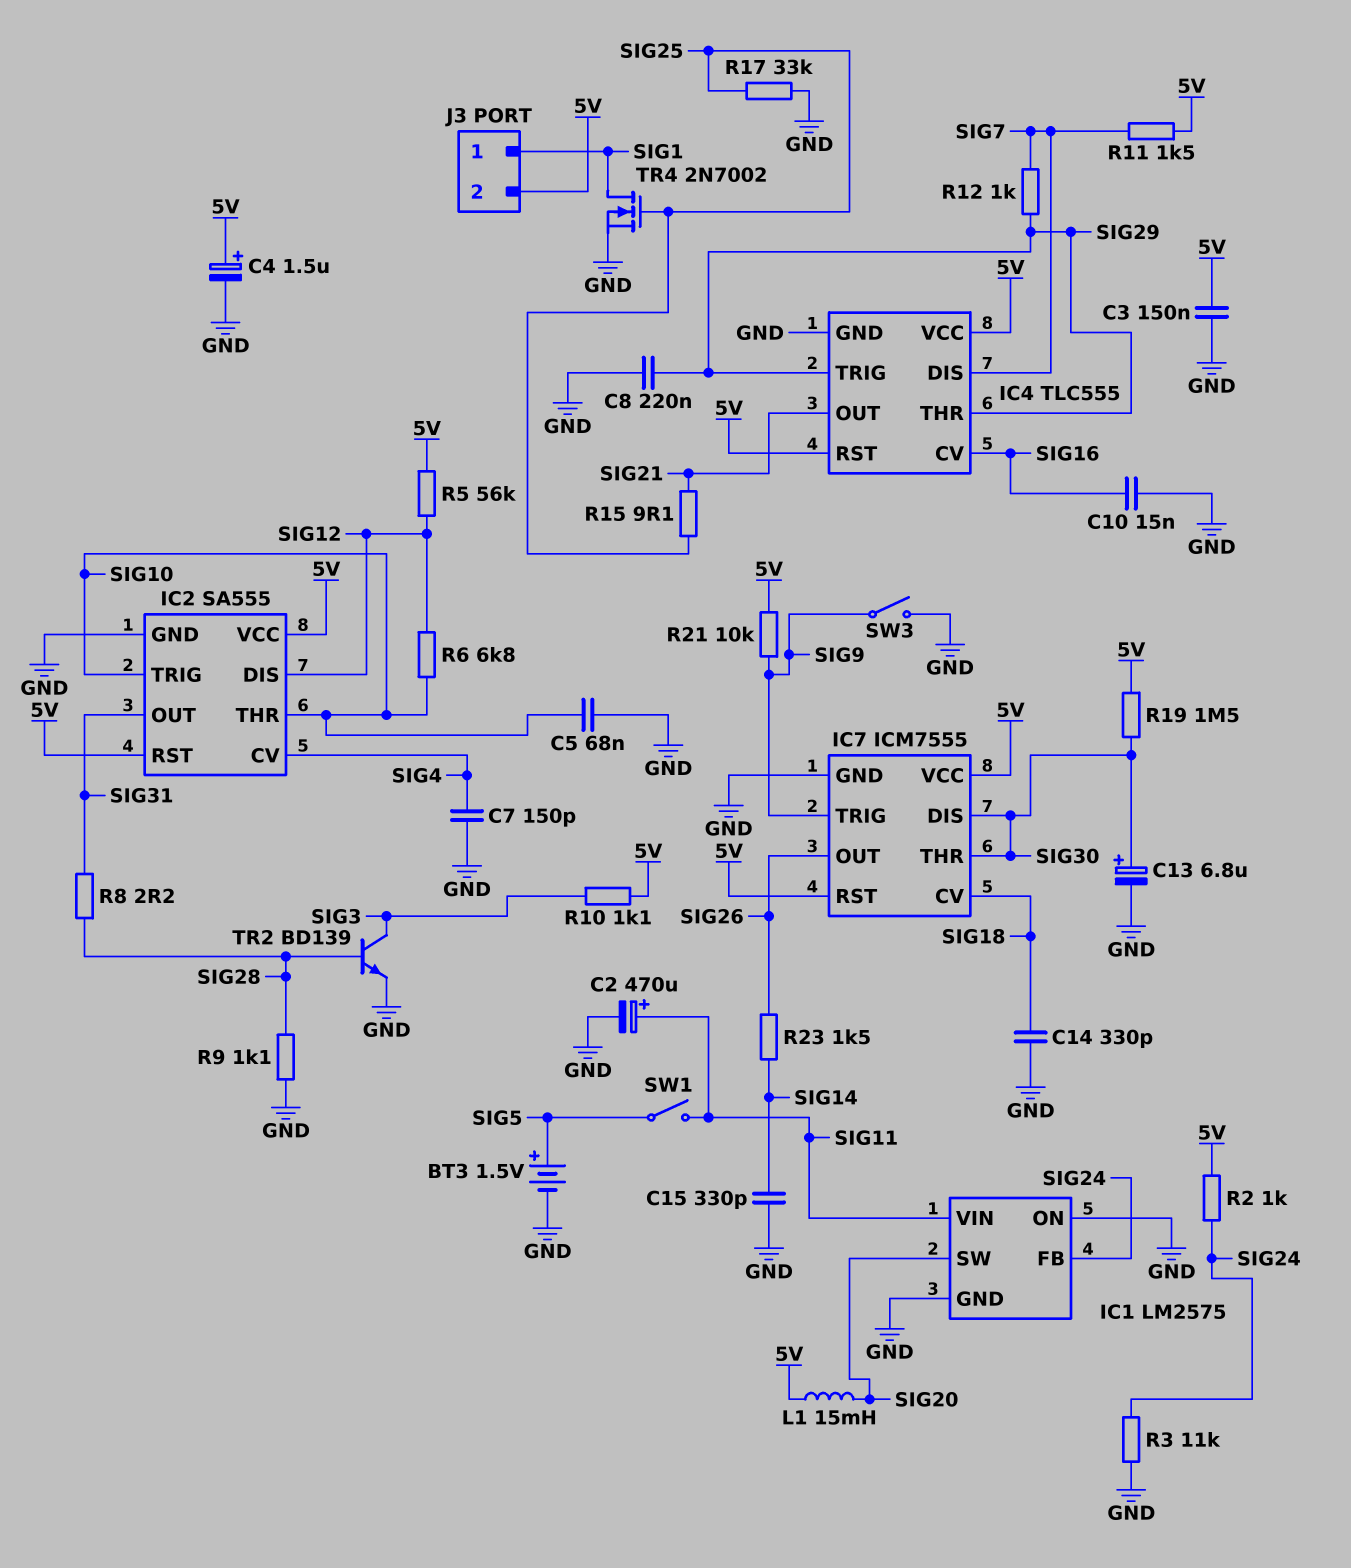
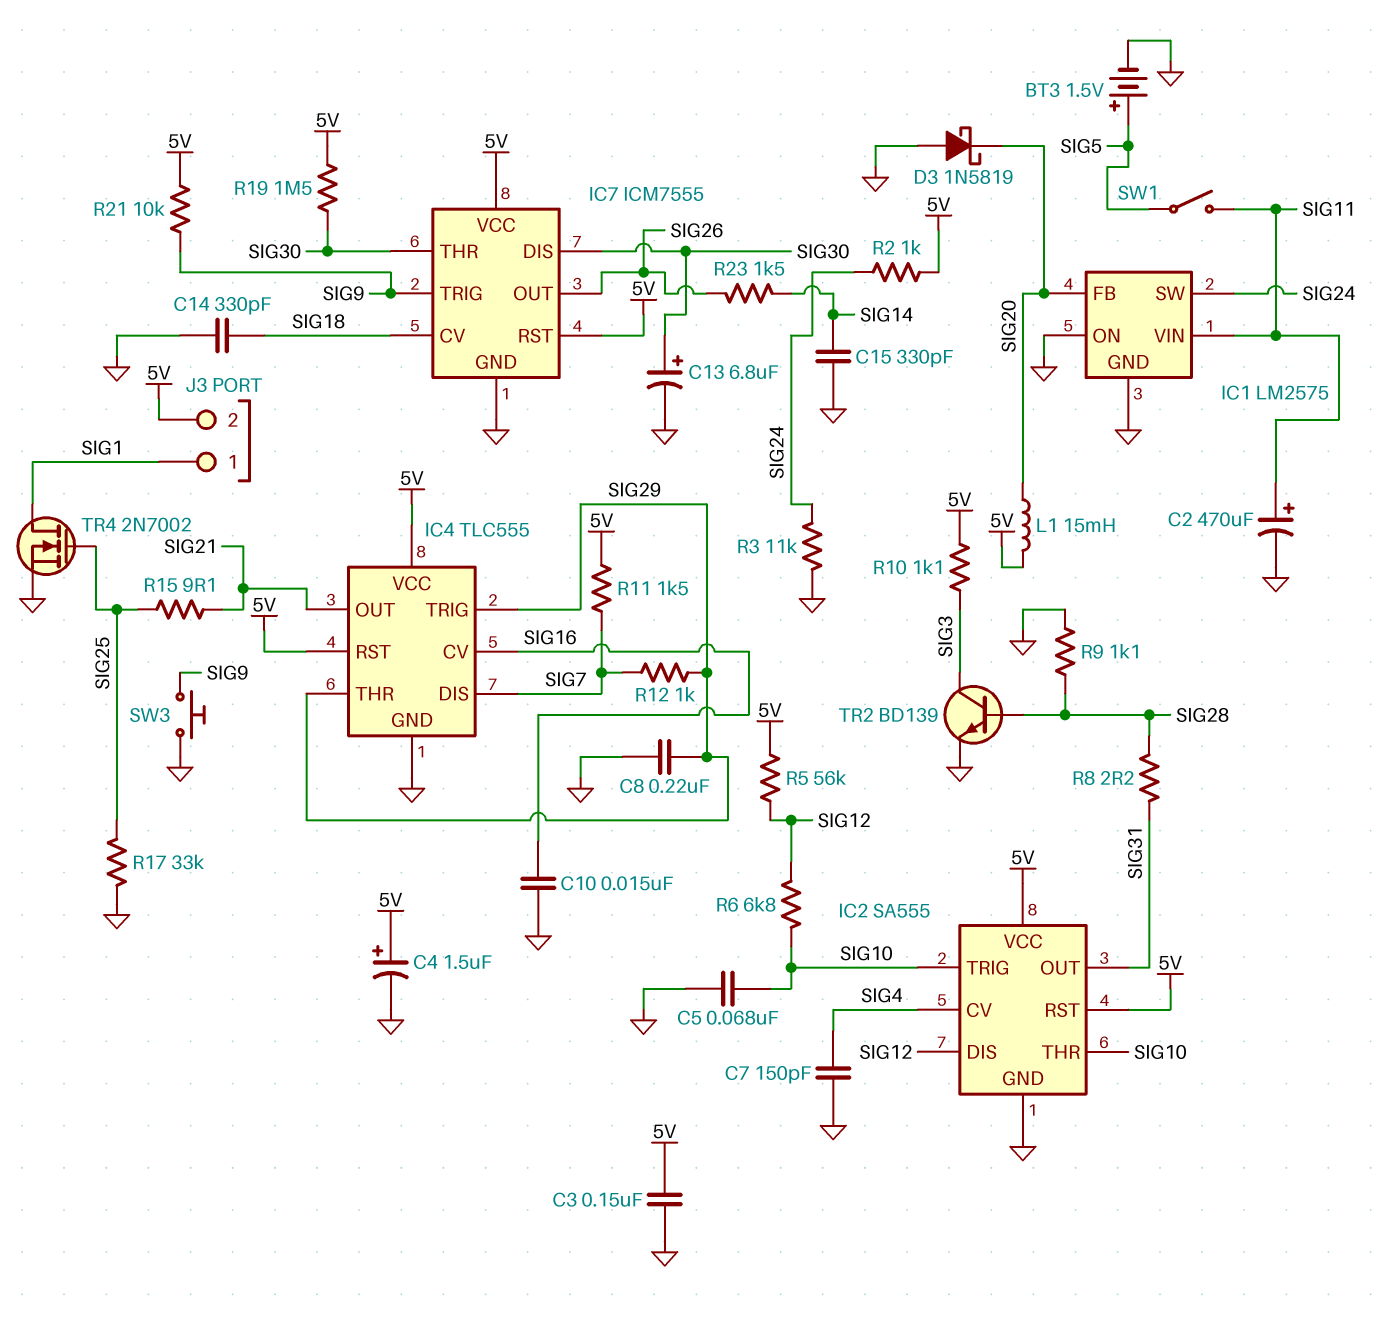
D3: none -> schottky 1N5819 (A GND, K SIG20)
IC1 pin FB: SIG24 -> SIG20
IC1 pin SW: SIG20 -> SIG24
SW3: switch (GND, SIG9) -> button (GND, SIG9)

